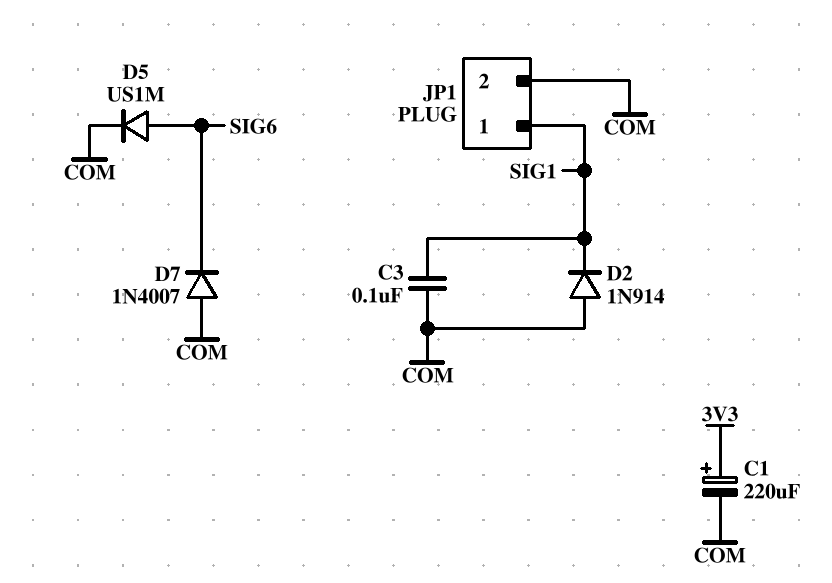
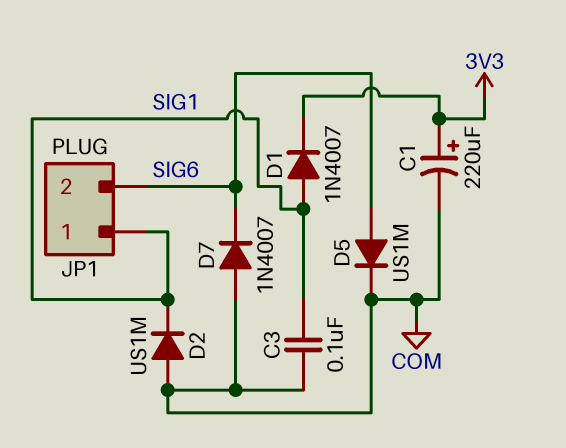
D1: none -> diode 1N4007 (A SIG1, K 3V3)
D2: diode 1N914 (A COM, K SIG1) -> diode US1M (A COM, K SIG1)
JP1 pin 2: COM -> SIG6

